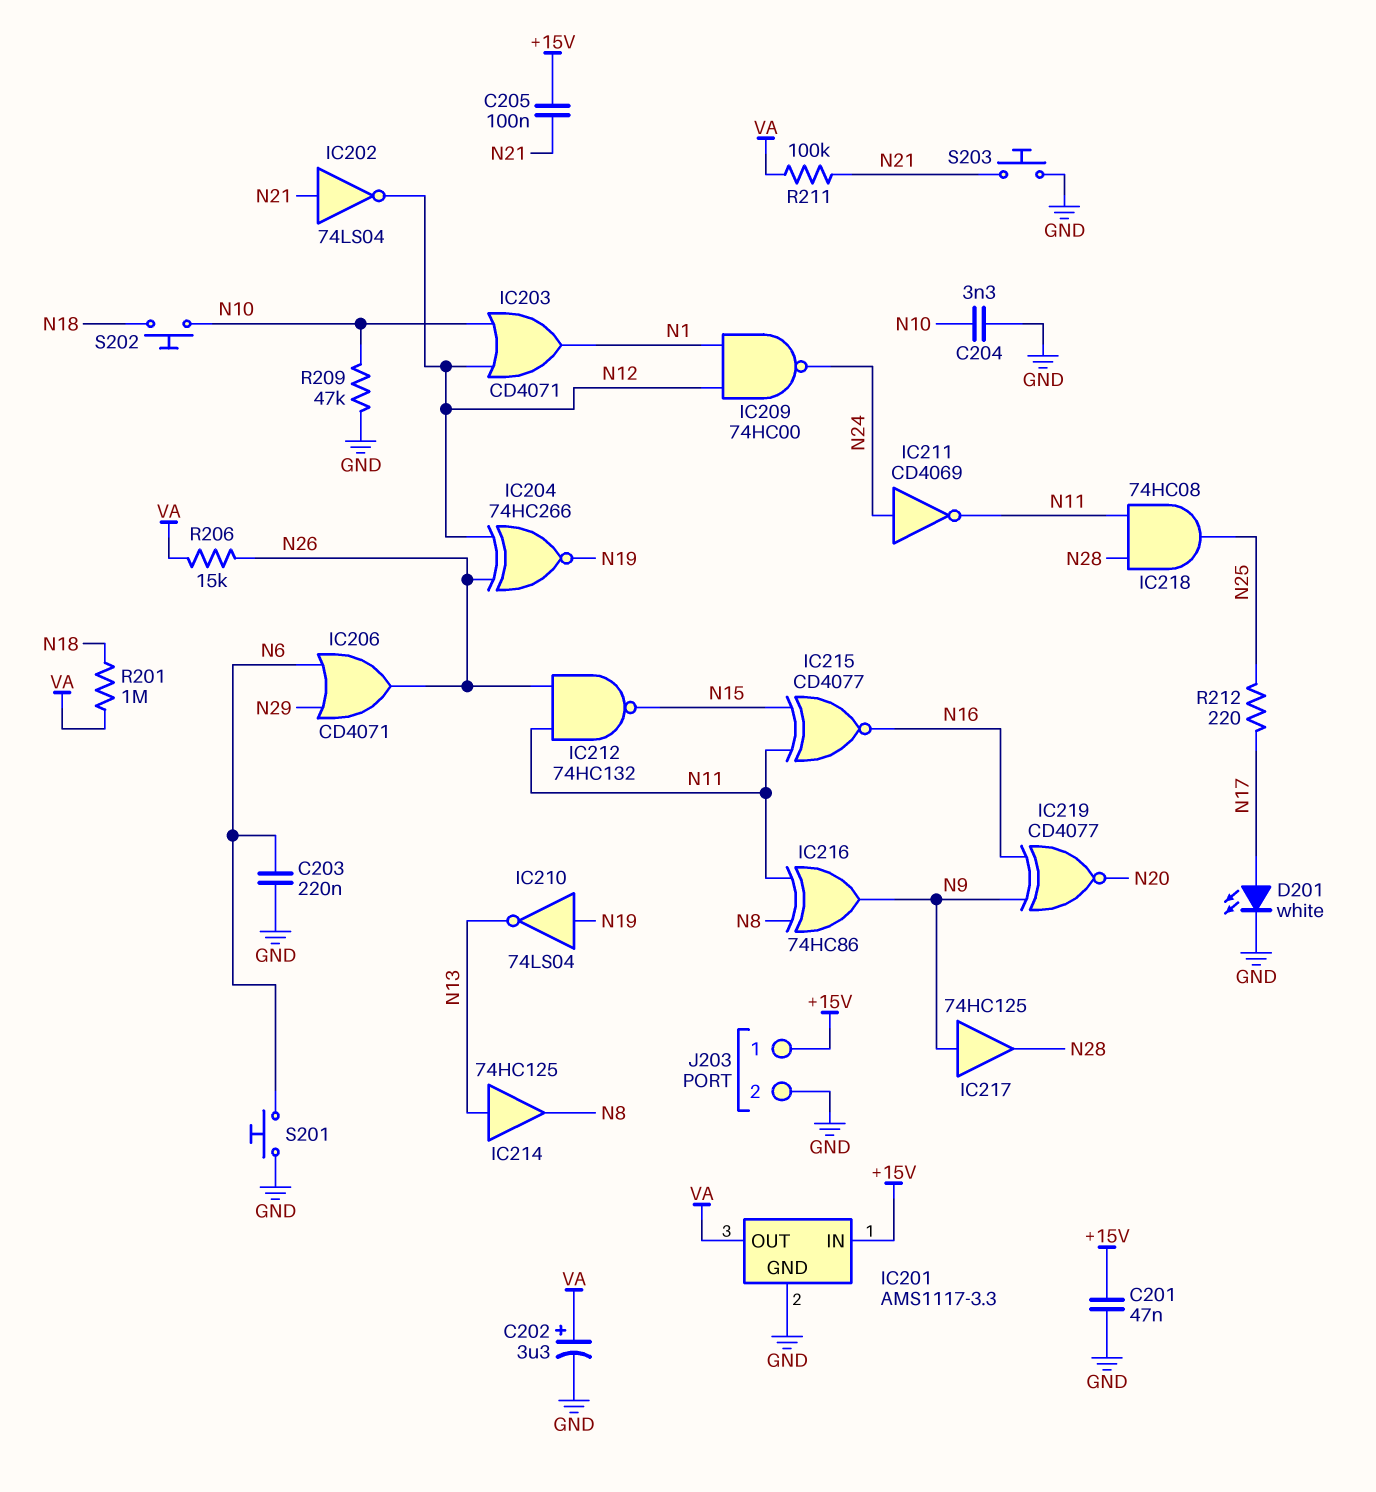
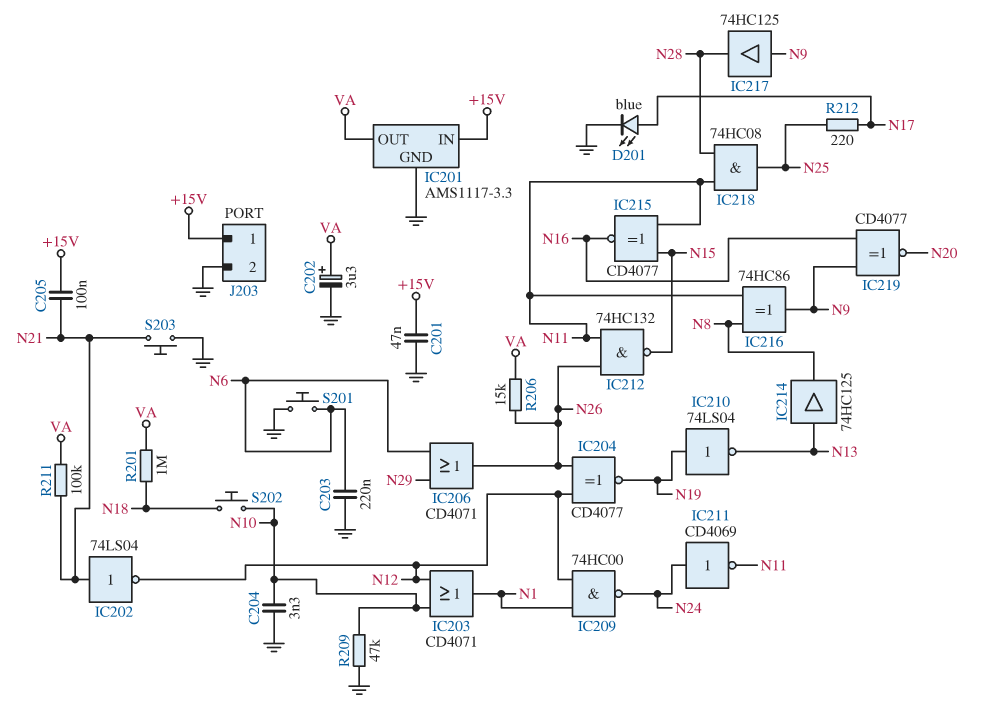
D201: LED white (A N17, K GND) -> LED blue (A N17, K GND)
IC204: XNOR 74HC266 (in N12, in N26, out N19) -> XNOR CD4077 (in N12, in N26, out N19)

